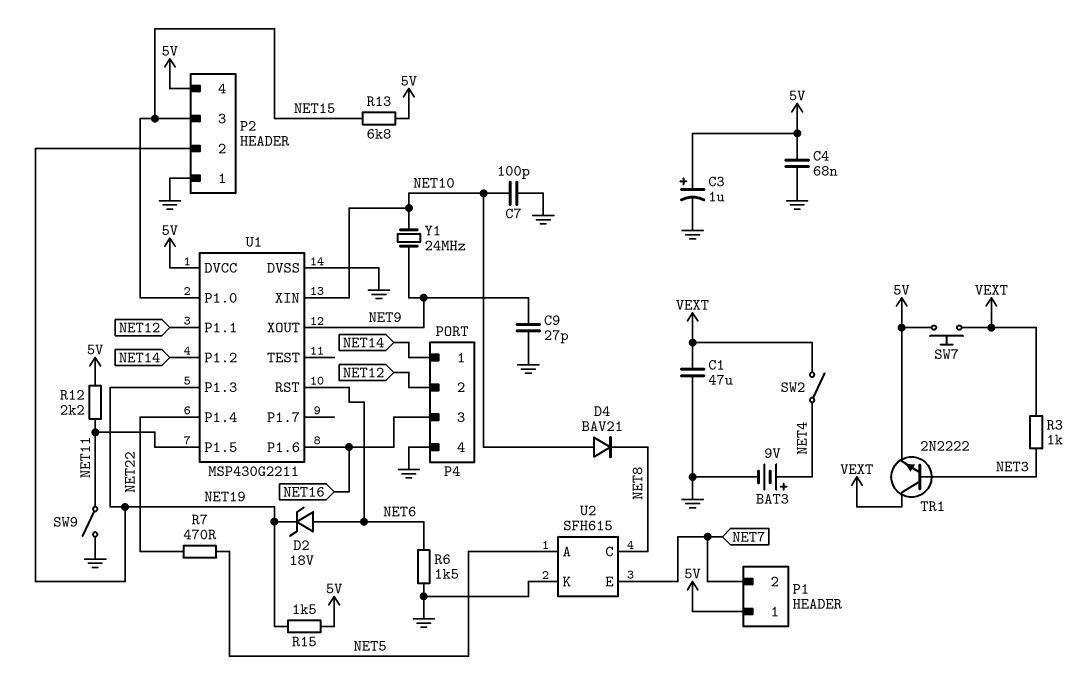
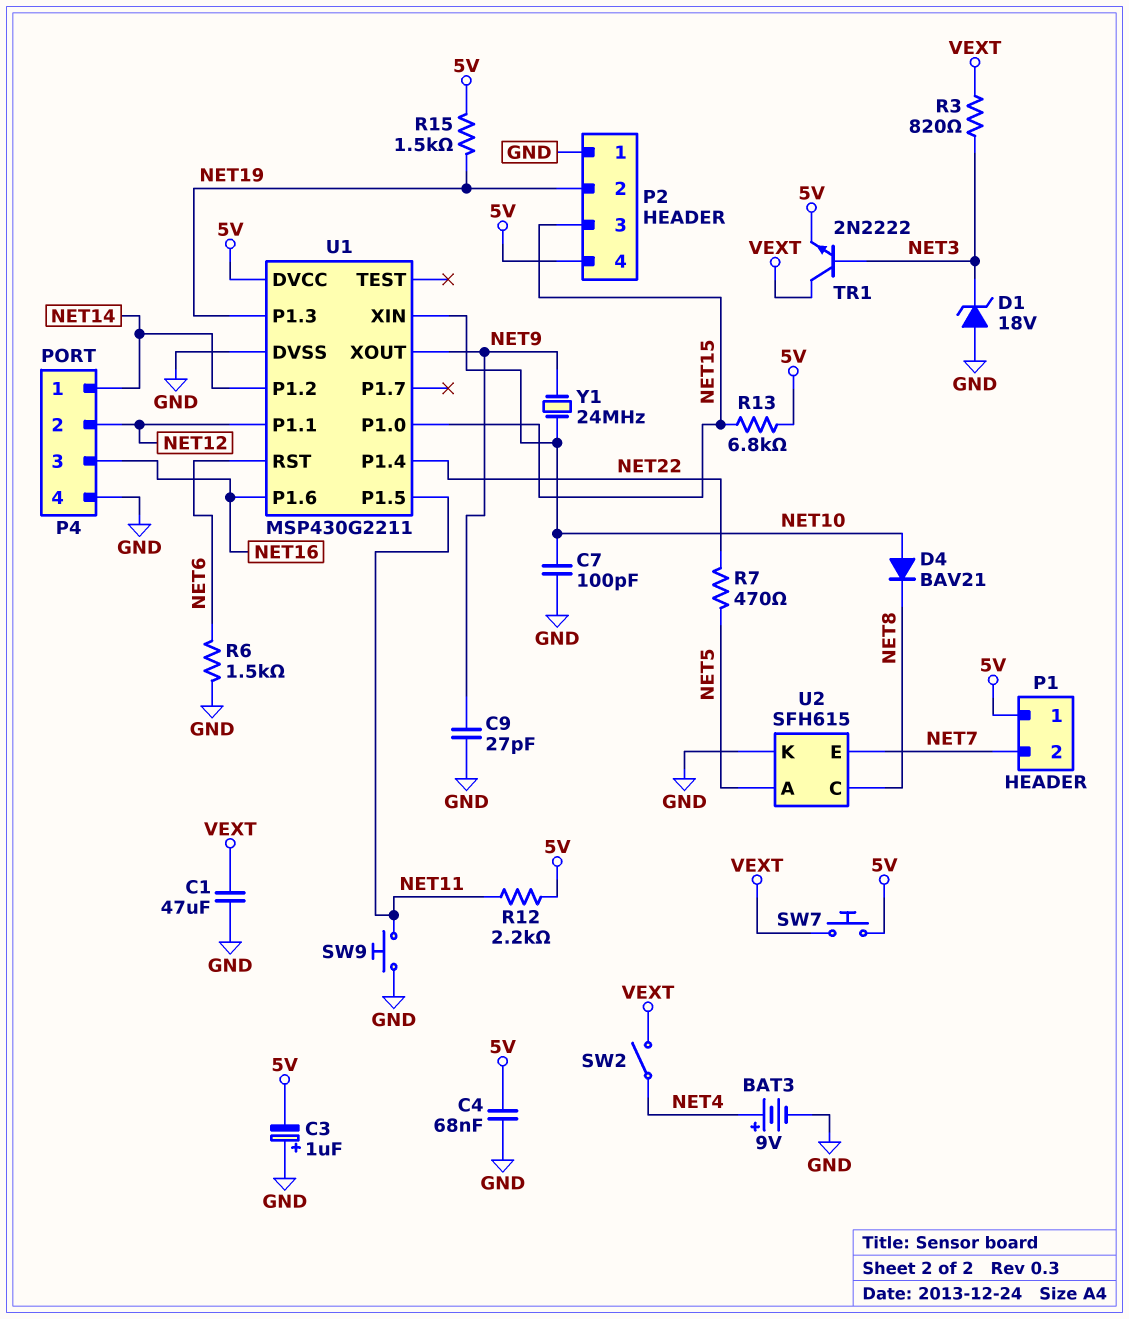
C3: 1uF (plus 5V, minus GND) -> 1uF (plus GND, minus 5V)
D1: none -> zener 18V (A GND, K NET3)
D2: zener 18V (A NET6, K NET19) -> none
R3: 1k (NET3, VEXT) -> 820 (NET3, VEXT)
SW9: switch (GND, NET11) -> button (GND, NET11)

